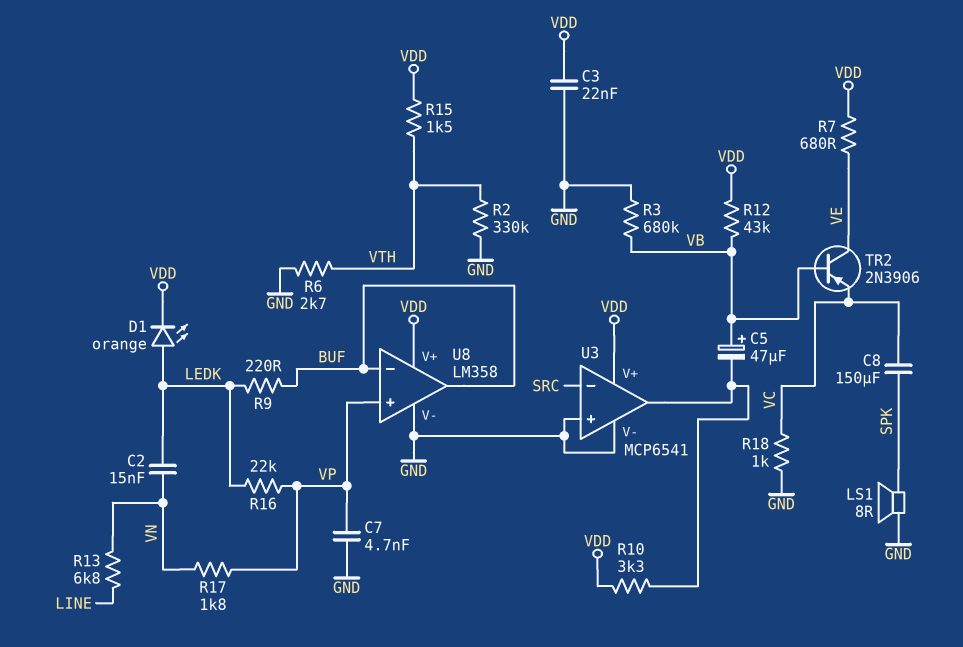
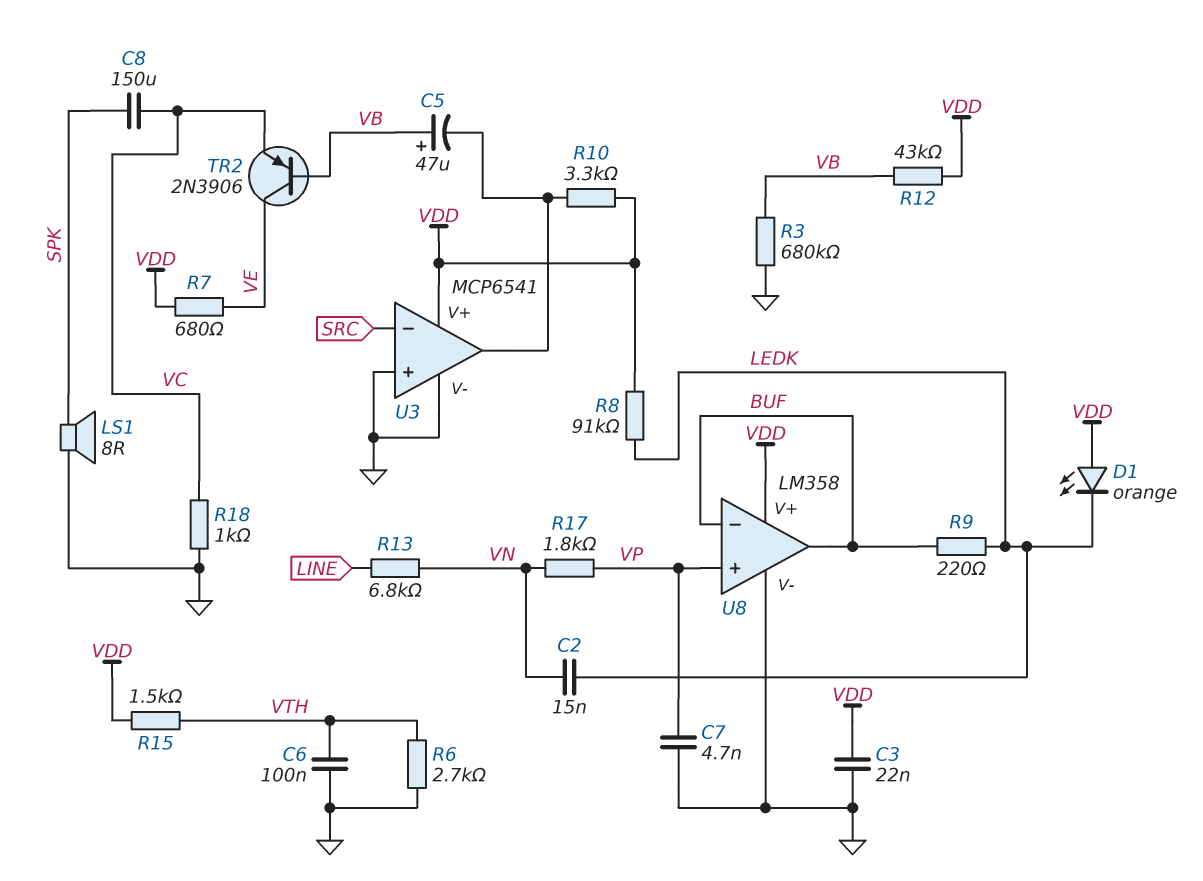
C6: none -> 100nF (GND, VTH)
D1: LED orange (A LEDK, K VDD) -> LED orange (A VDD, K LEDK)
R2: 330k (GND, VTH) -> none
R8: none -> 91k (LEDK, VDD)
R16: 22k (LEDK, VP) -> none

